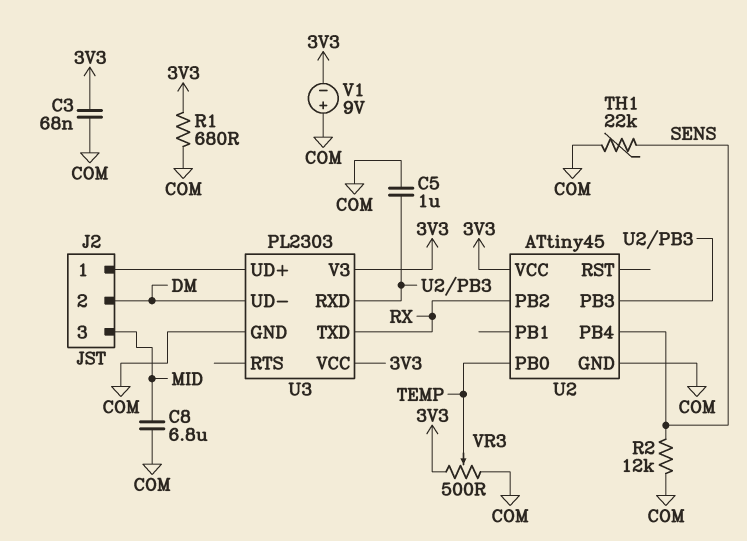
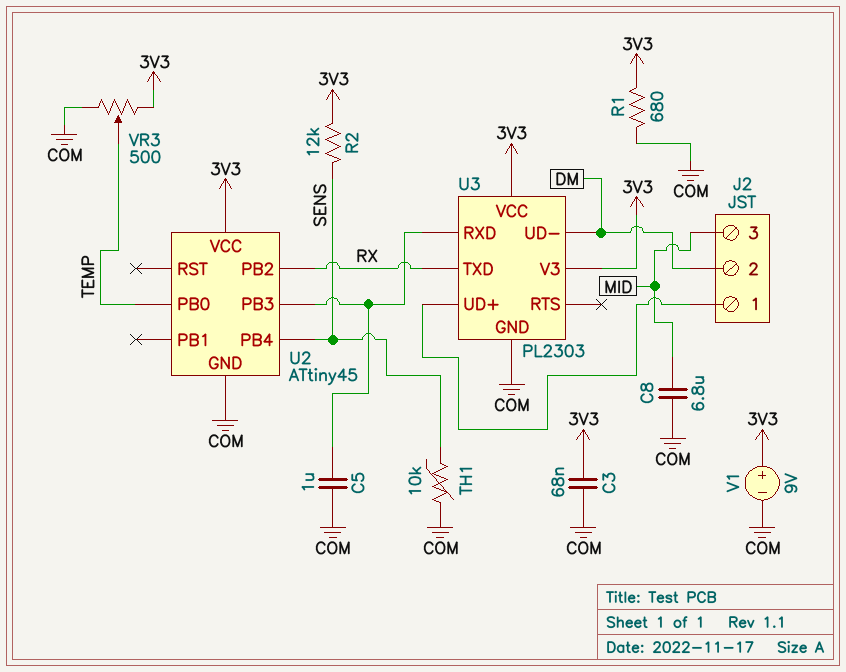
R2: 12k (COM, SENS) -> 12k (3V3, SENS)
TH1: 22k (COM, SENS) -> 10k (COM, SENS)
V1: 9V (plus COM, minus 3V3) -> 9V (plus 3V3, minus COM)

